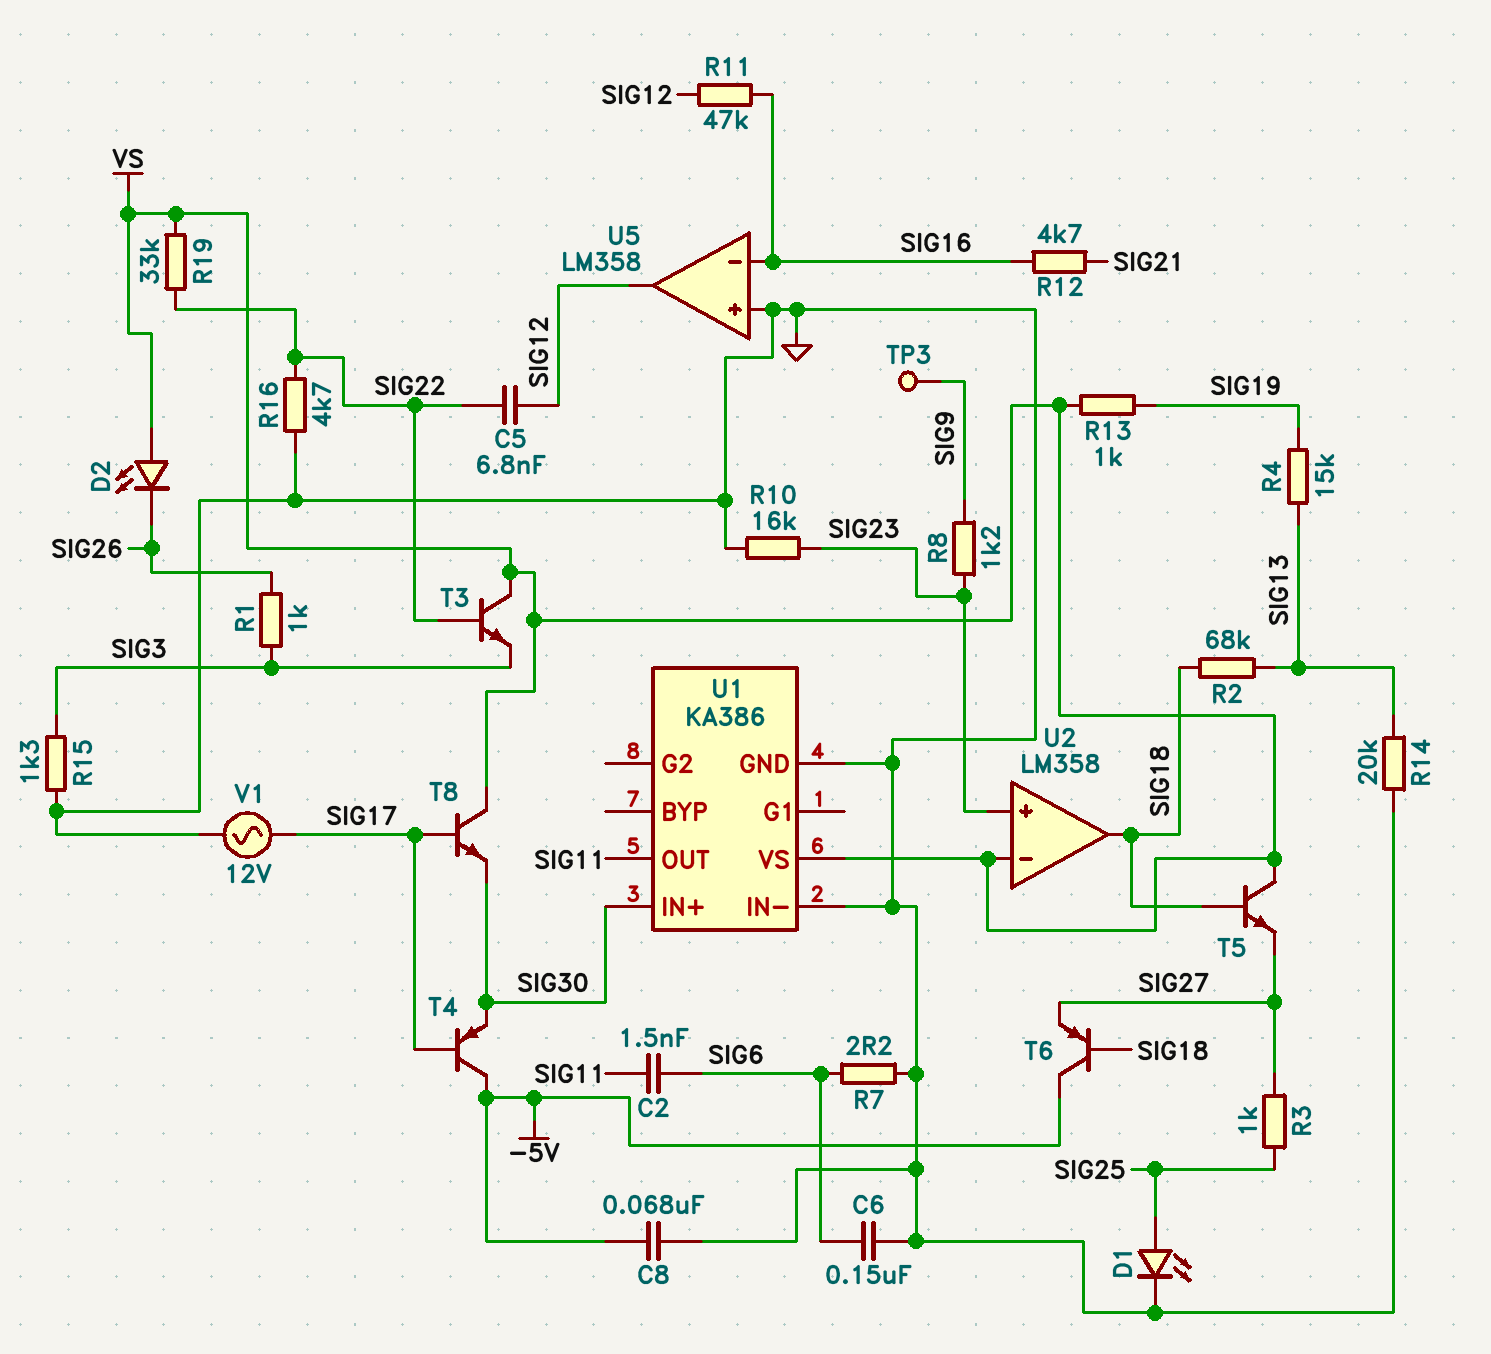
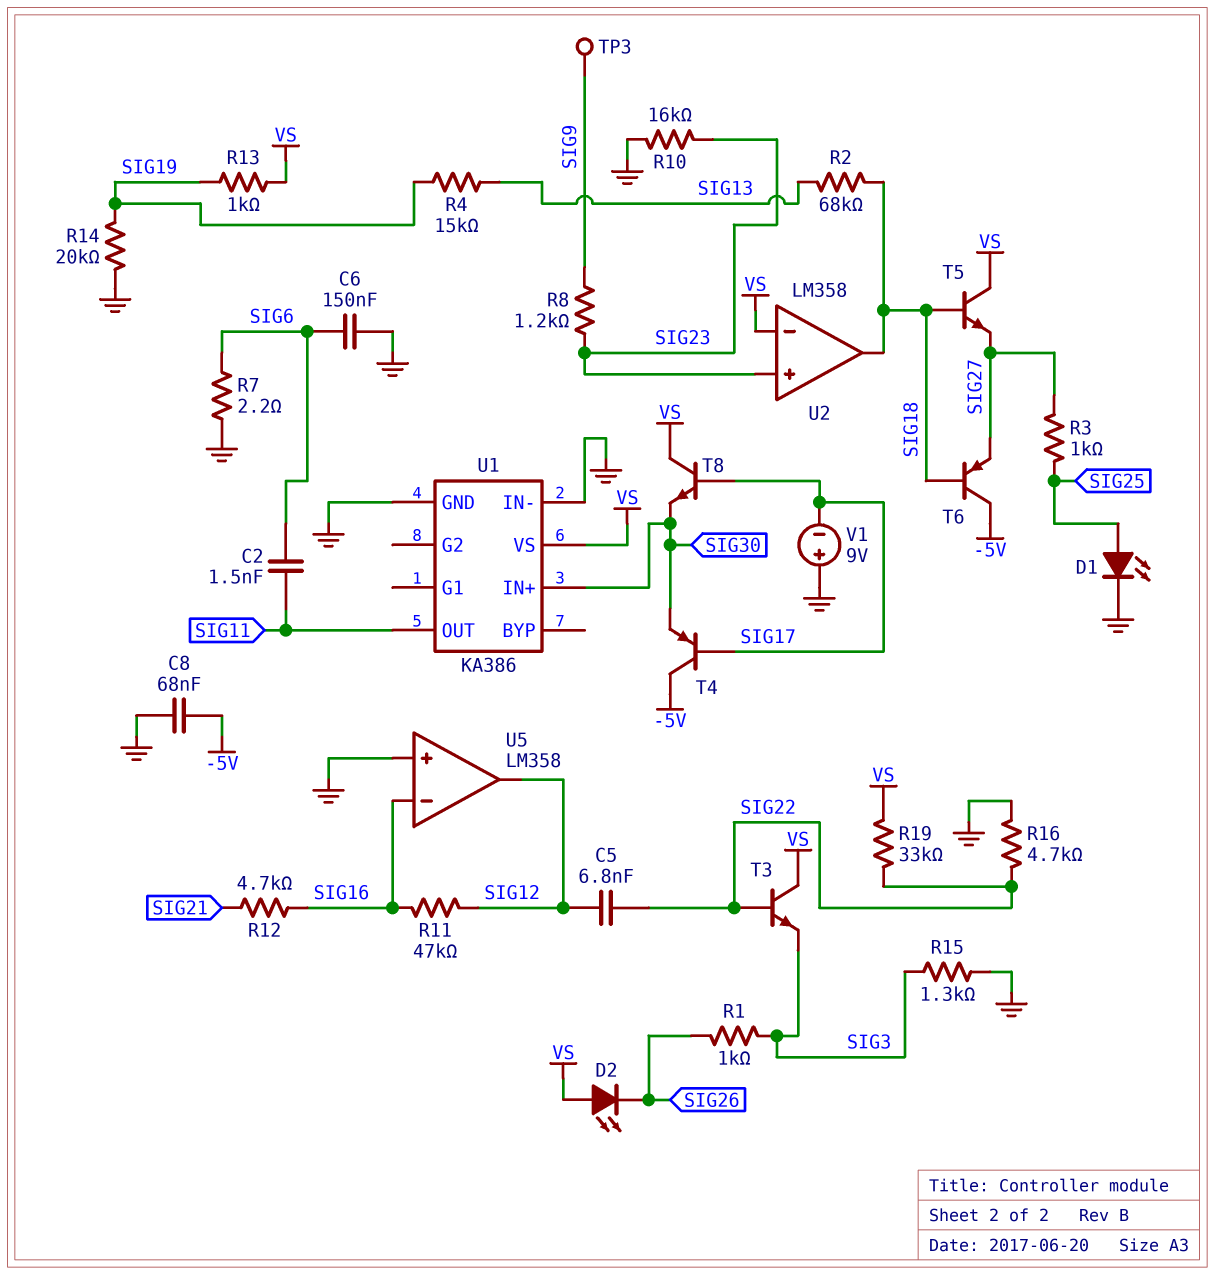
R14: 20k (GND, SIG13) -> 20k (GND, SIG19)
V1: AC 12V (GND, SIG17) -> 9V (plus GND, minus SIG17)

